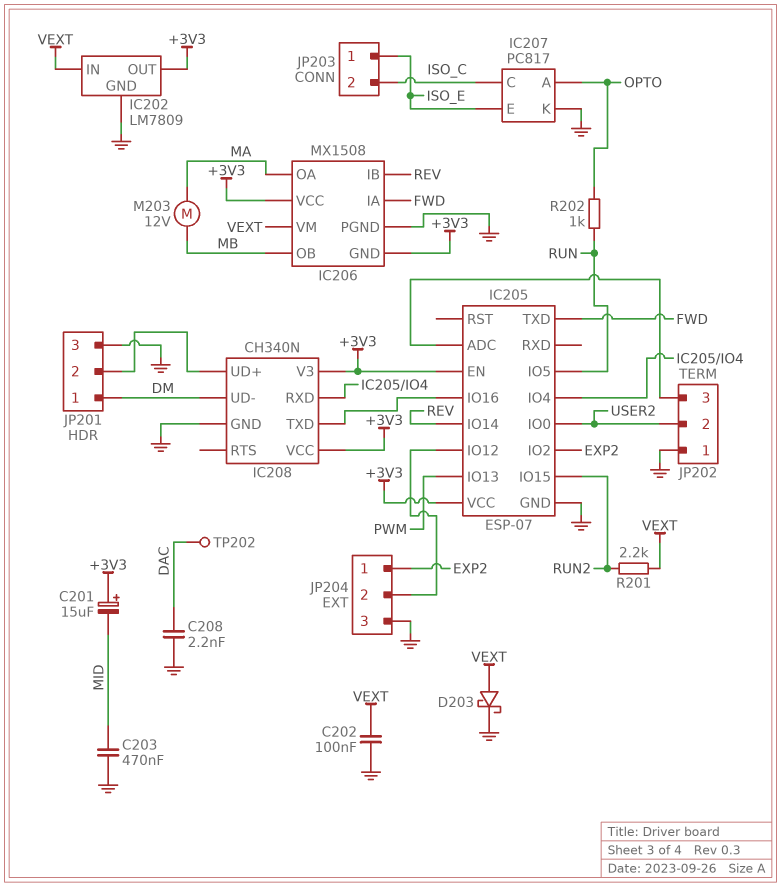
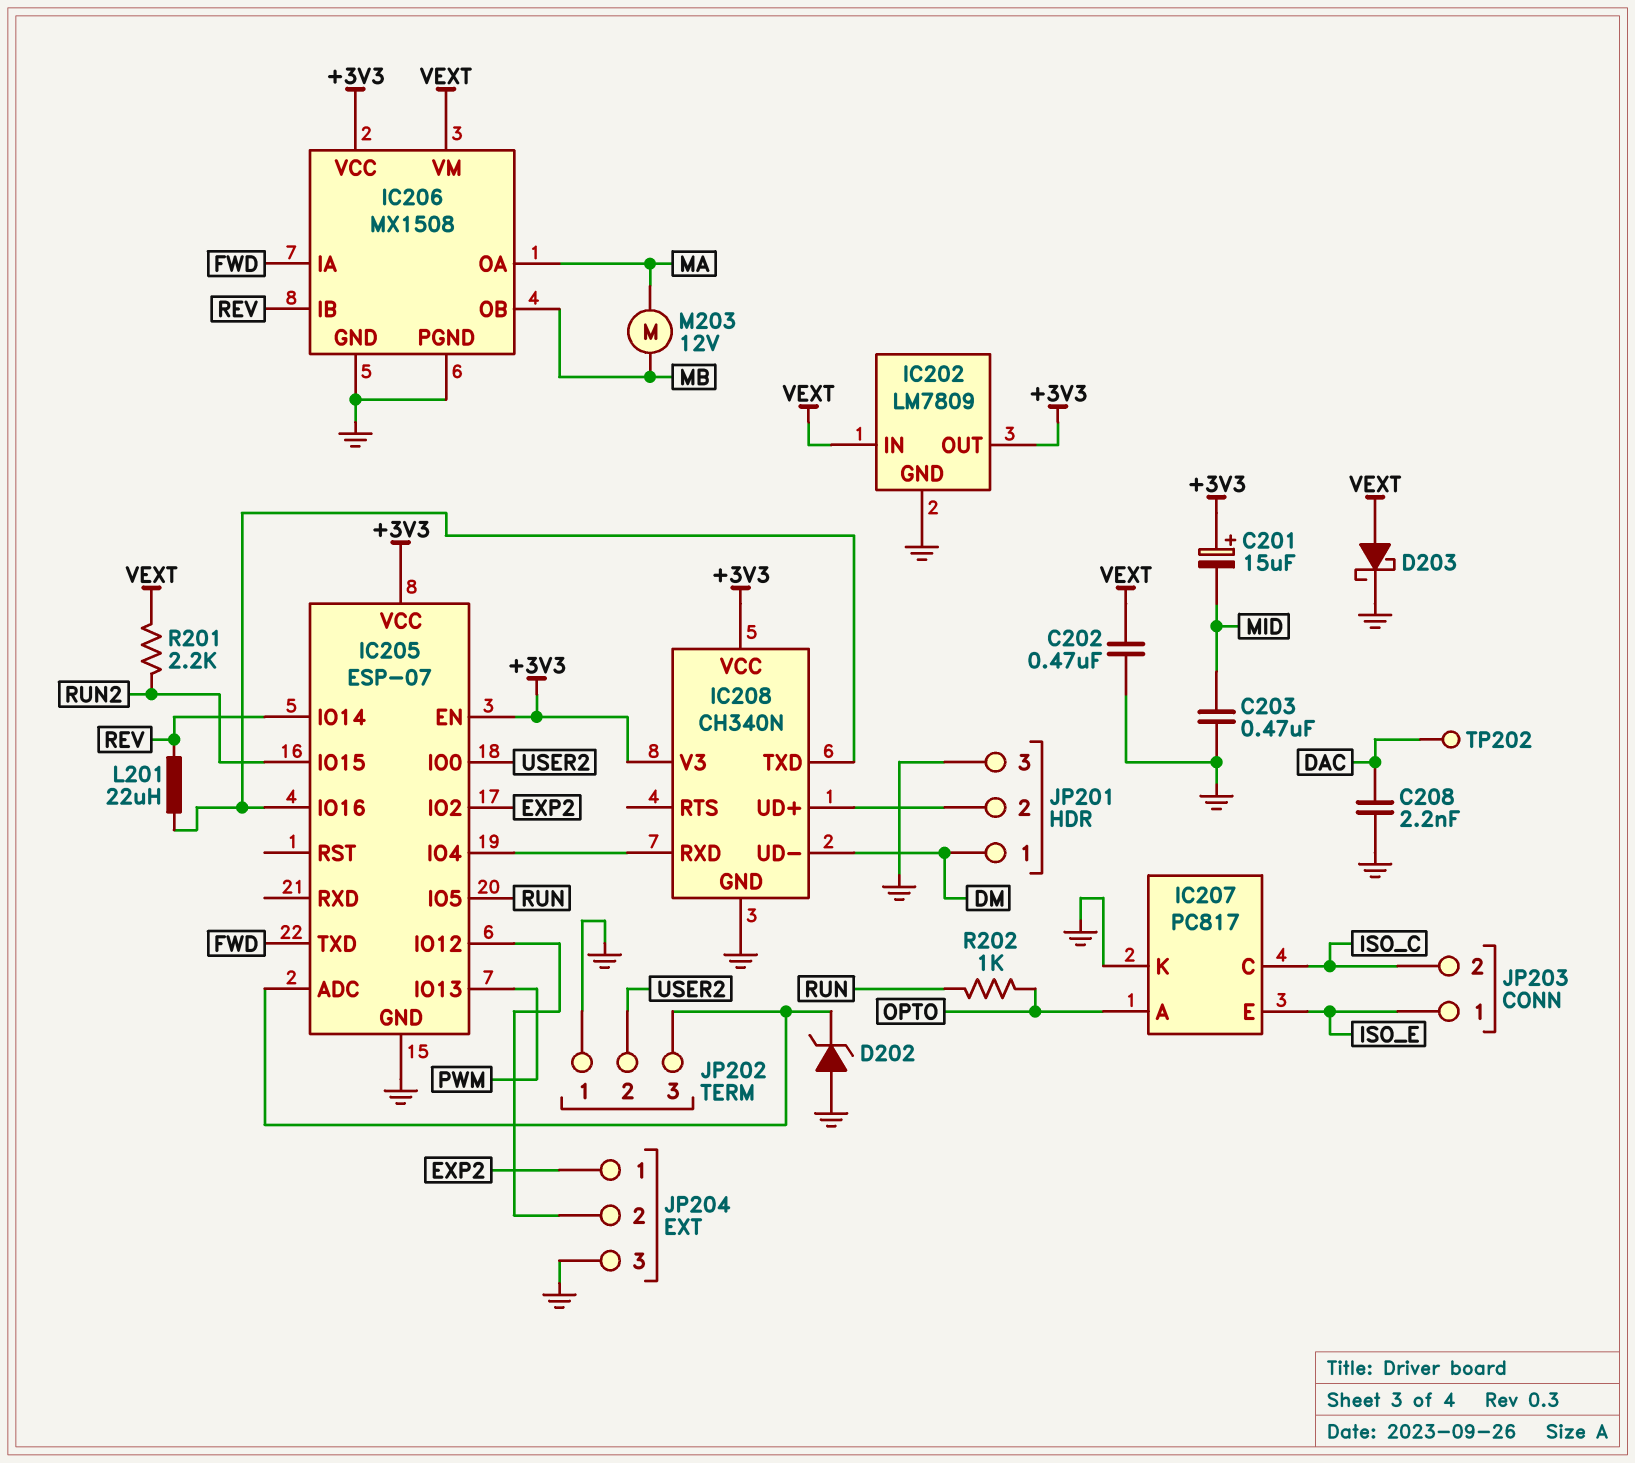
C202: 100nF (GND, VEXT) -> 470nF (GND, VEXT)
D202: none -> zener (A GND, K IC205/ADC)
IC206 pin GND: +3V3 -> GND
L201: none -> 22uH (IC205/IO16, REV)

